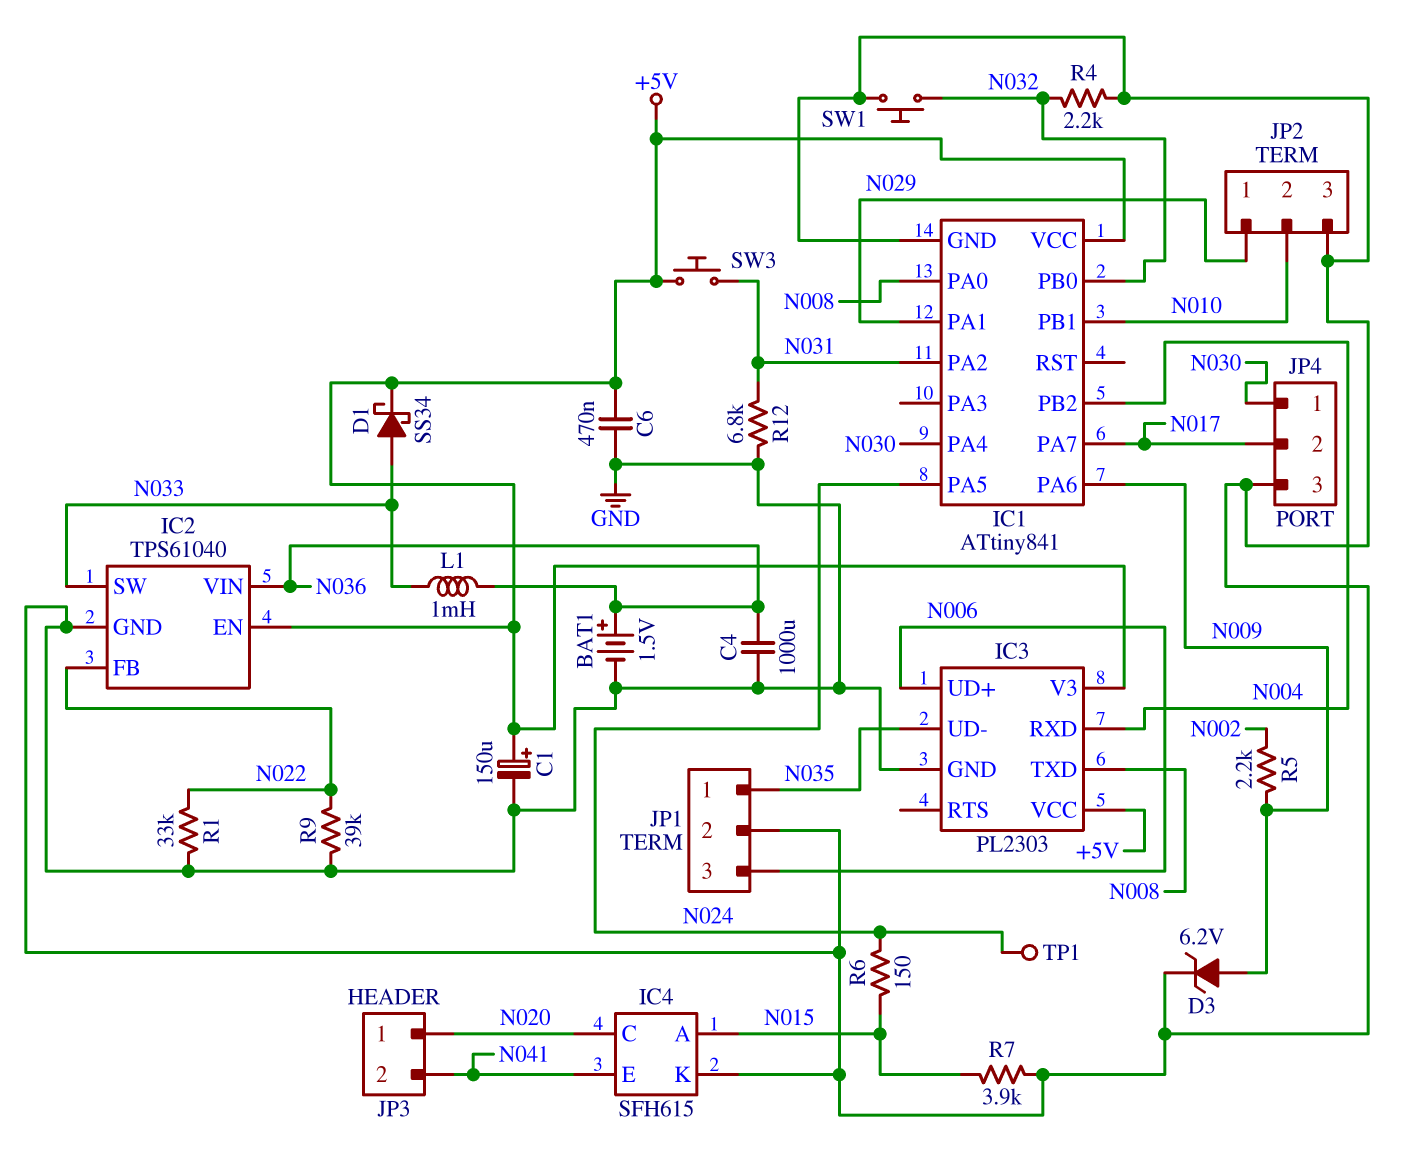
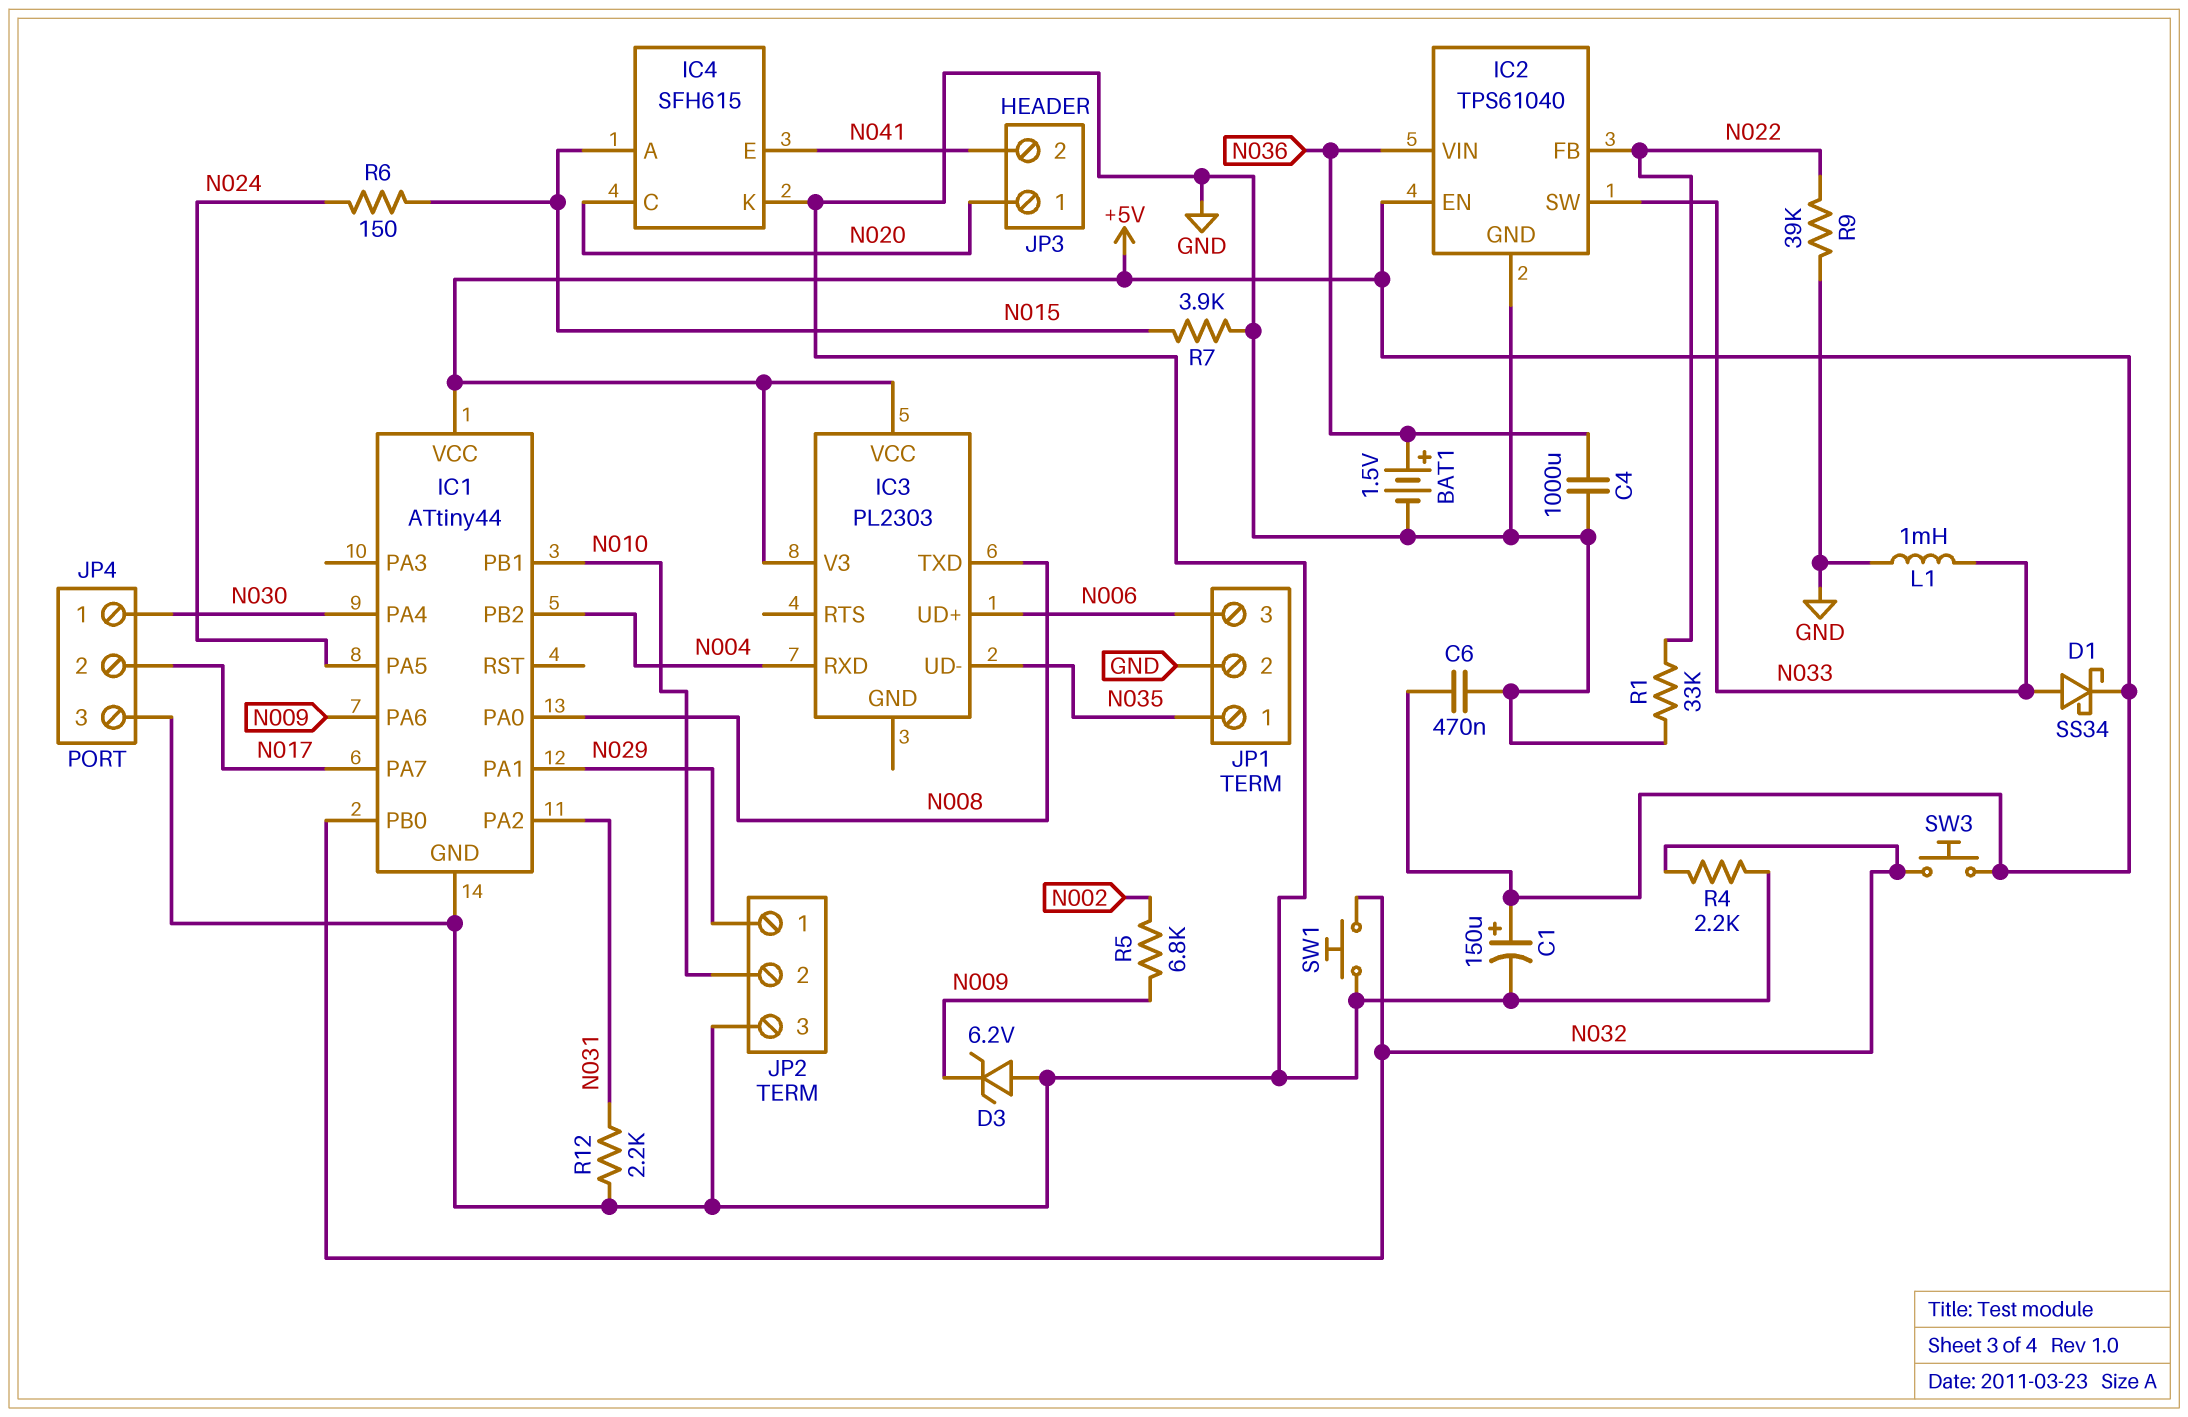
D3: zener 6.2V (A N009, K GND) -> zener 6.2V (A GND, K N009)
IC1: ATtiny841 -> ATtiny44
IC3 pin GND: GND -> none
L1: 1mH (N033, N036) -> 1mH (GND, N033)
R5: 2.2k (N002, N009) -> 6.8k (N002, N009)
R12: 6.8k (GND, N031) -> 2.2k (GND, N031)
SW3: button (+5V, N031) -> button (+5V, N032)
TP1: test point (N024) -> none

